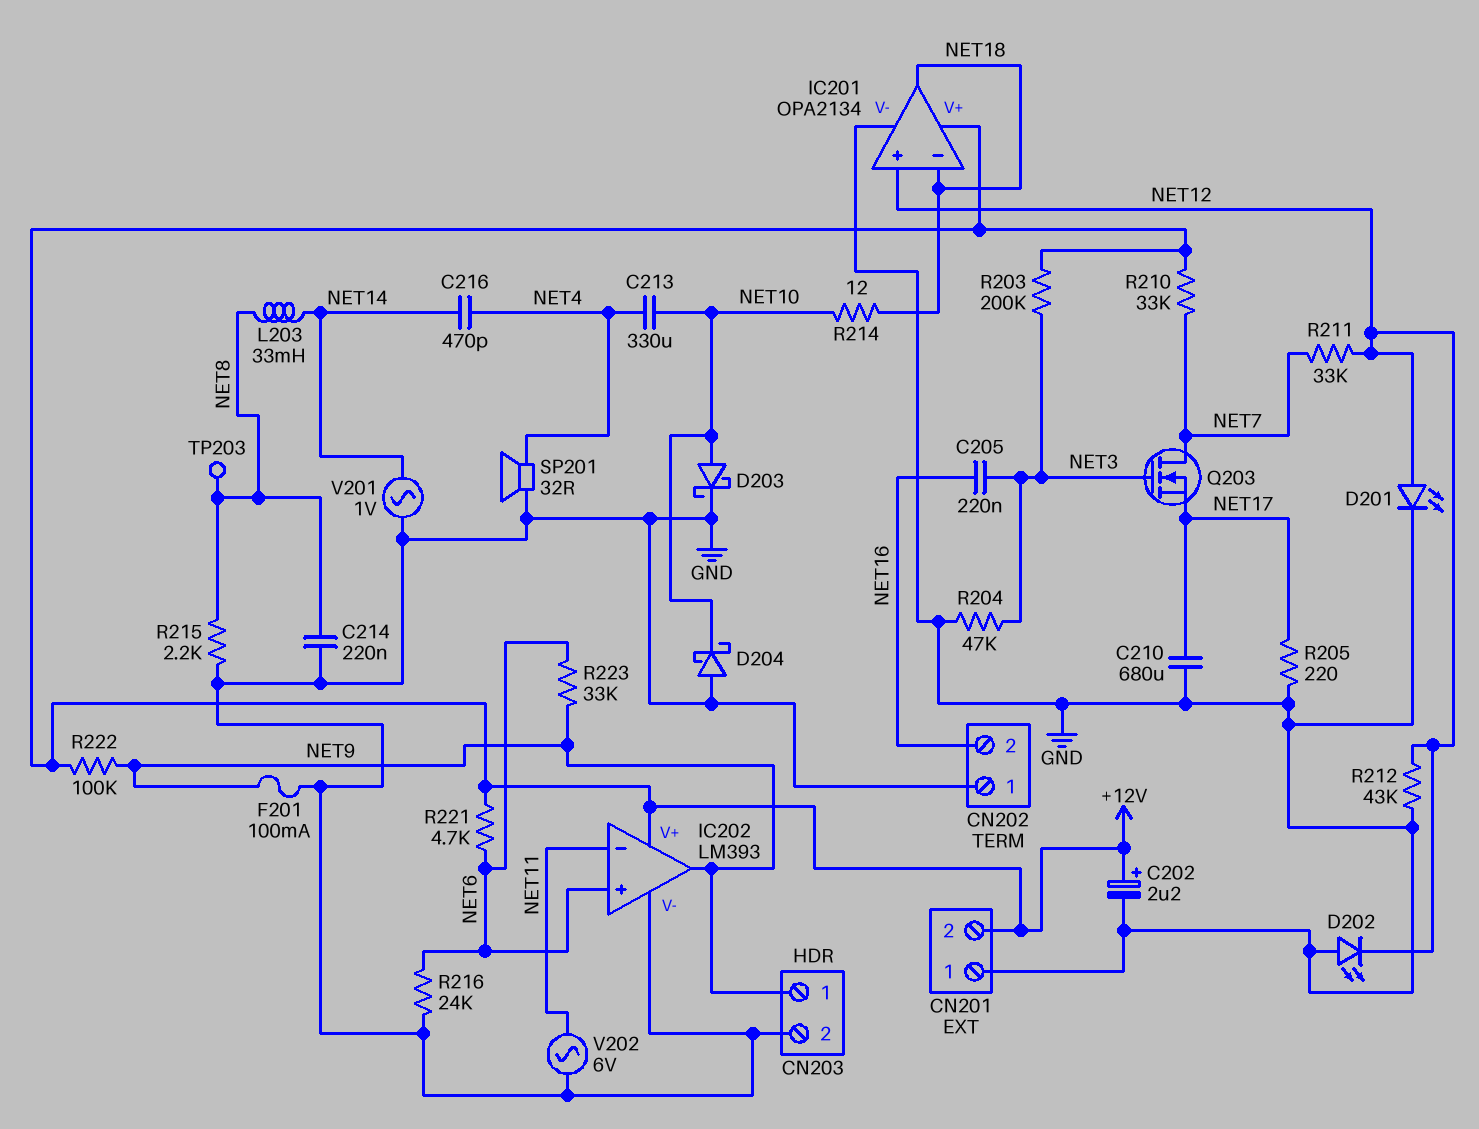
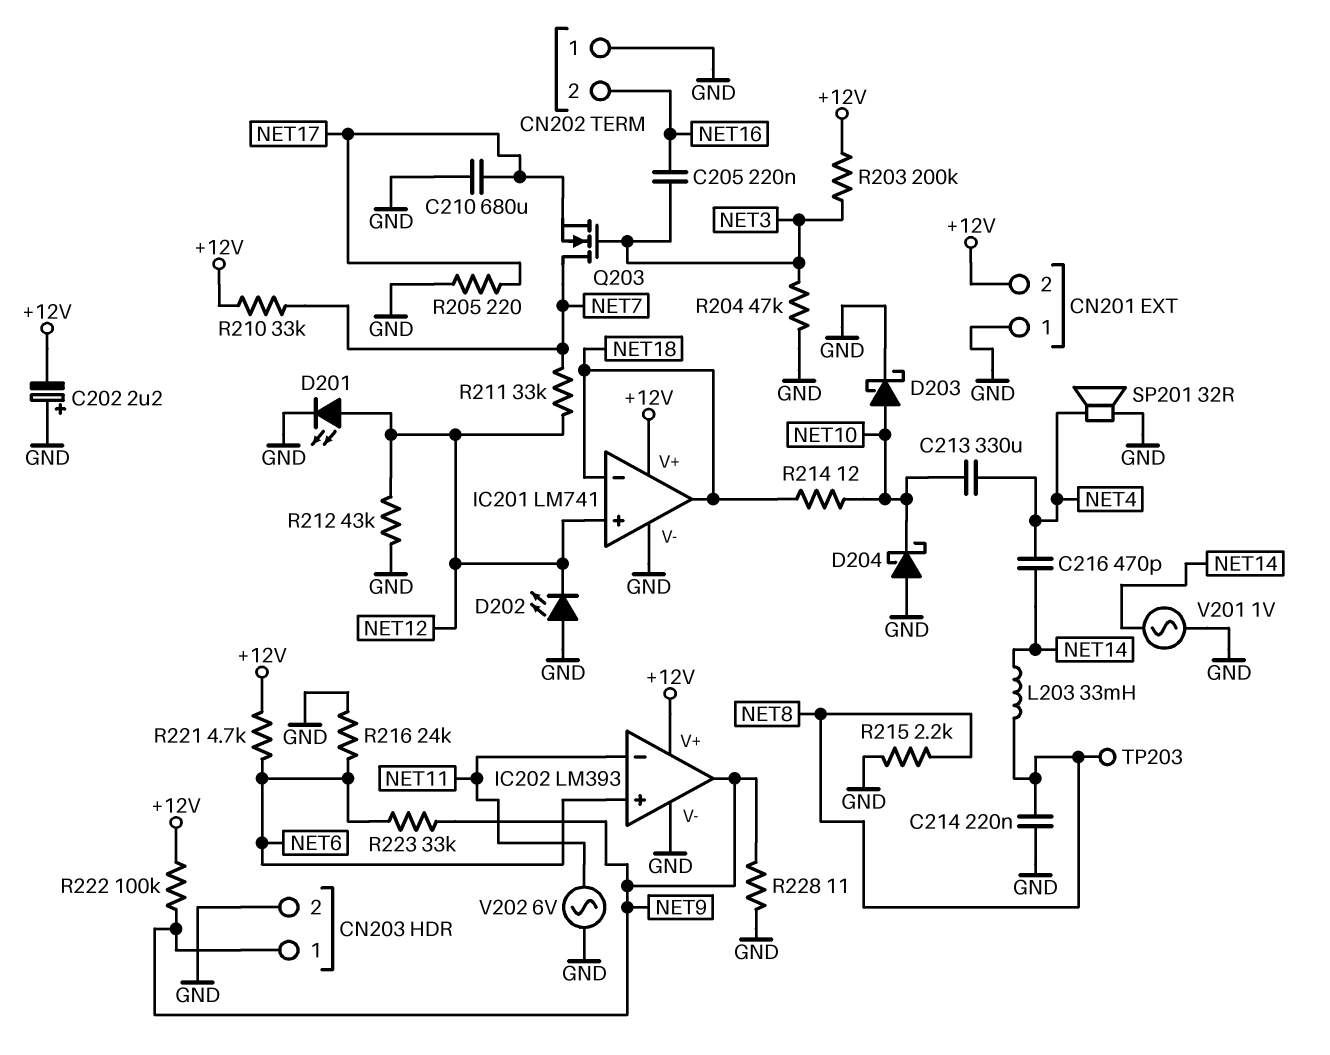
C202: 2.2uF (plus +12V, minus GND) -> 2.2uF (plus GND, minus +12V)
F201: 100mA (GND, NET9) -> none
IC201: OPA2134 -> LM741
R228: none -> 11 (GND, NET9)

